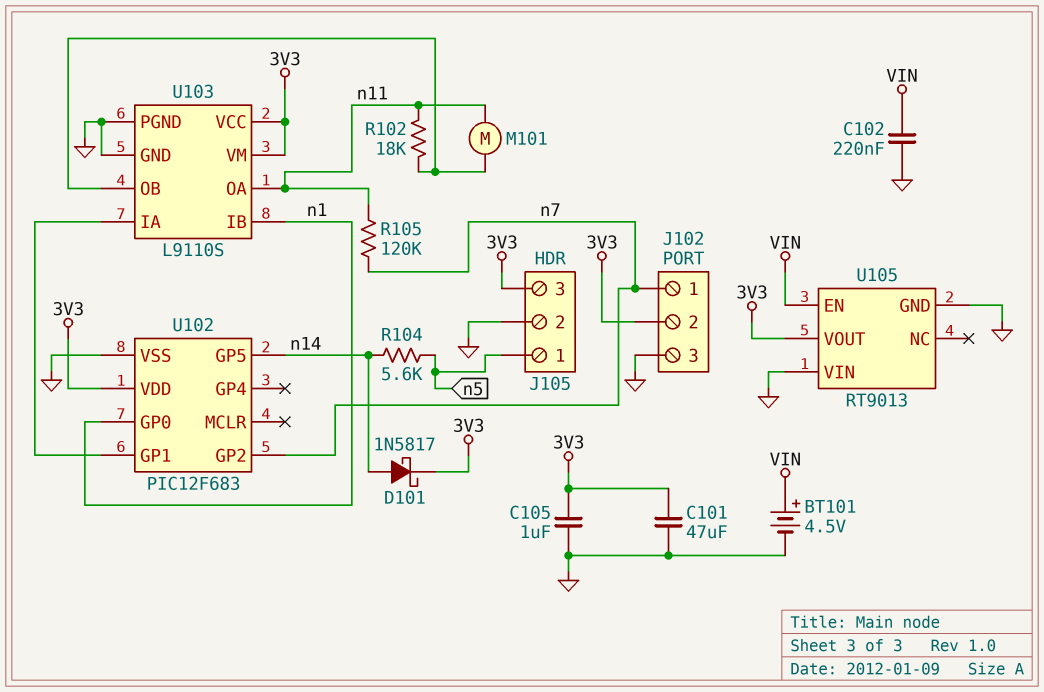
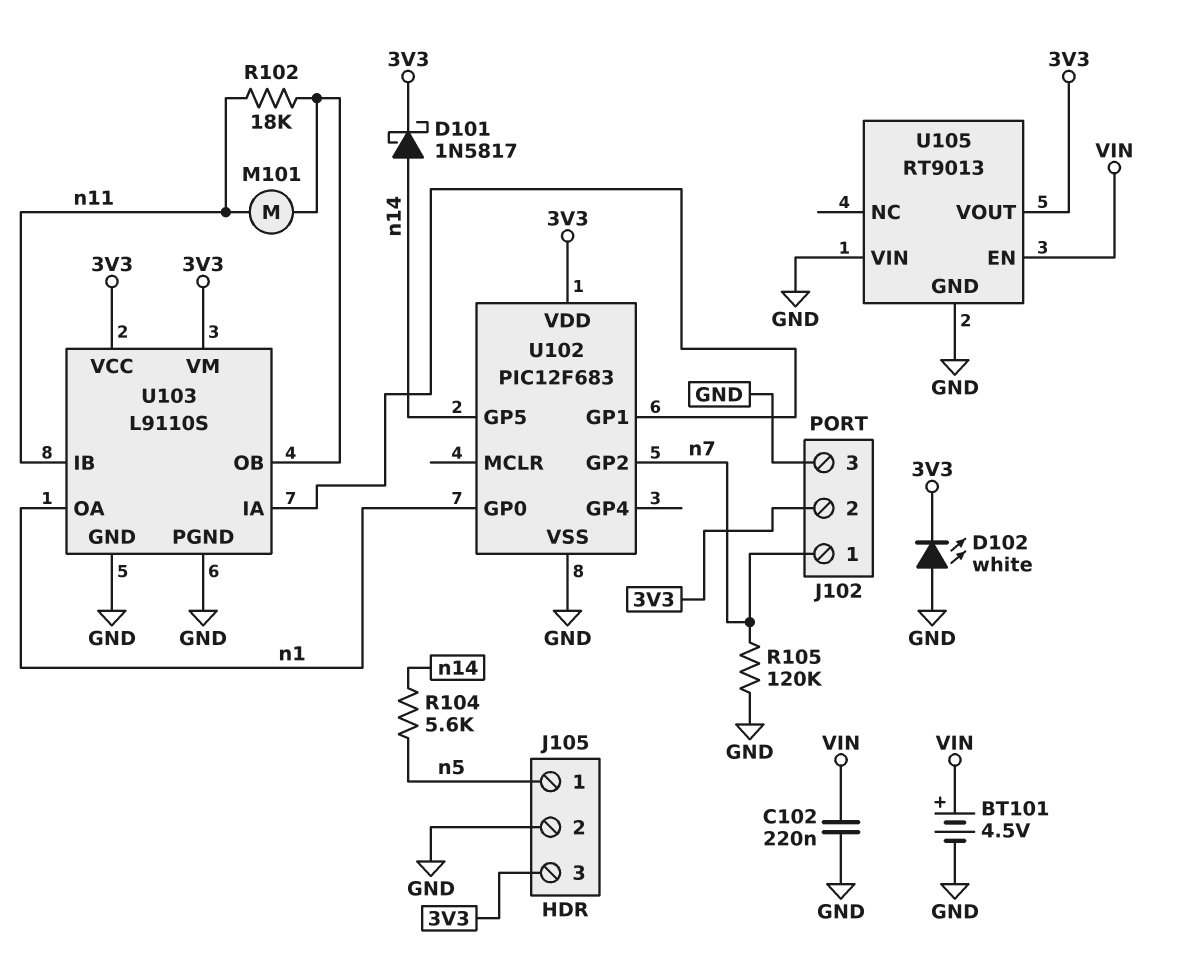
C101: 47uF (3V3, GND) -> none
C105: 1uF (3V3, GND) -> none
D102: none -> LED white (A GND, K 3V3)
R105: 120k (n7, n11) -> 120k (GND, n7)
U103 pin IB: n1 -> n11
U103 pin OA: n11 -> n1

